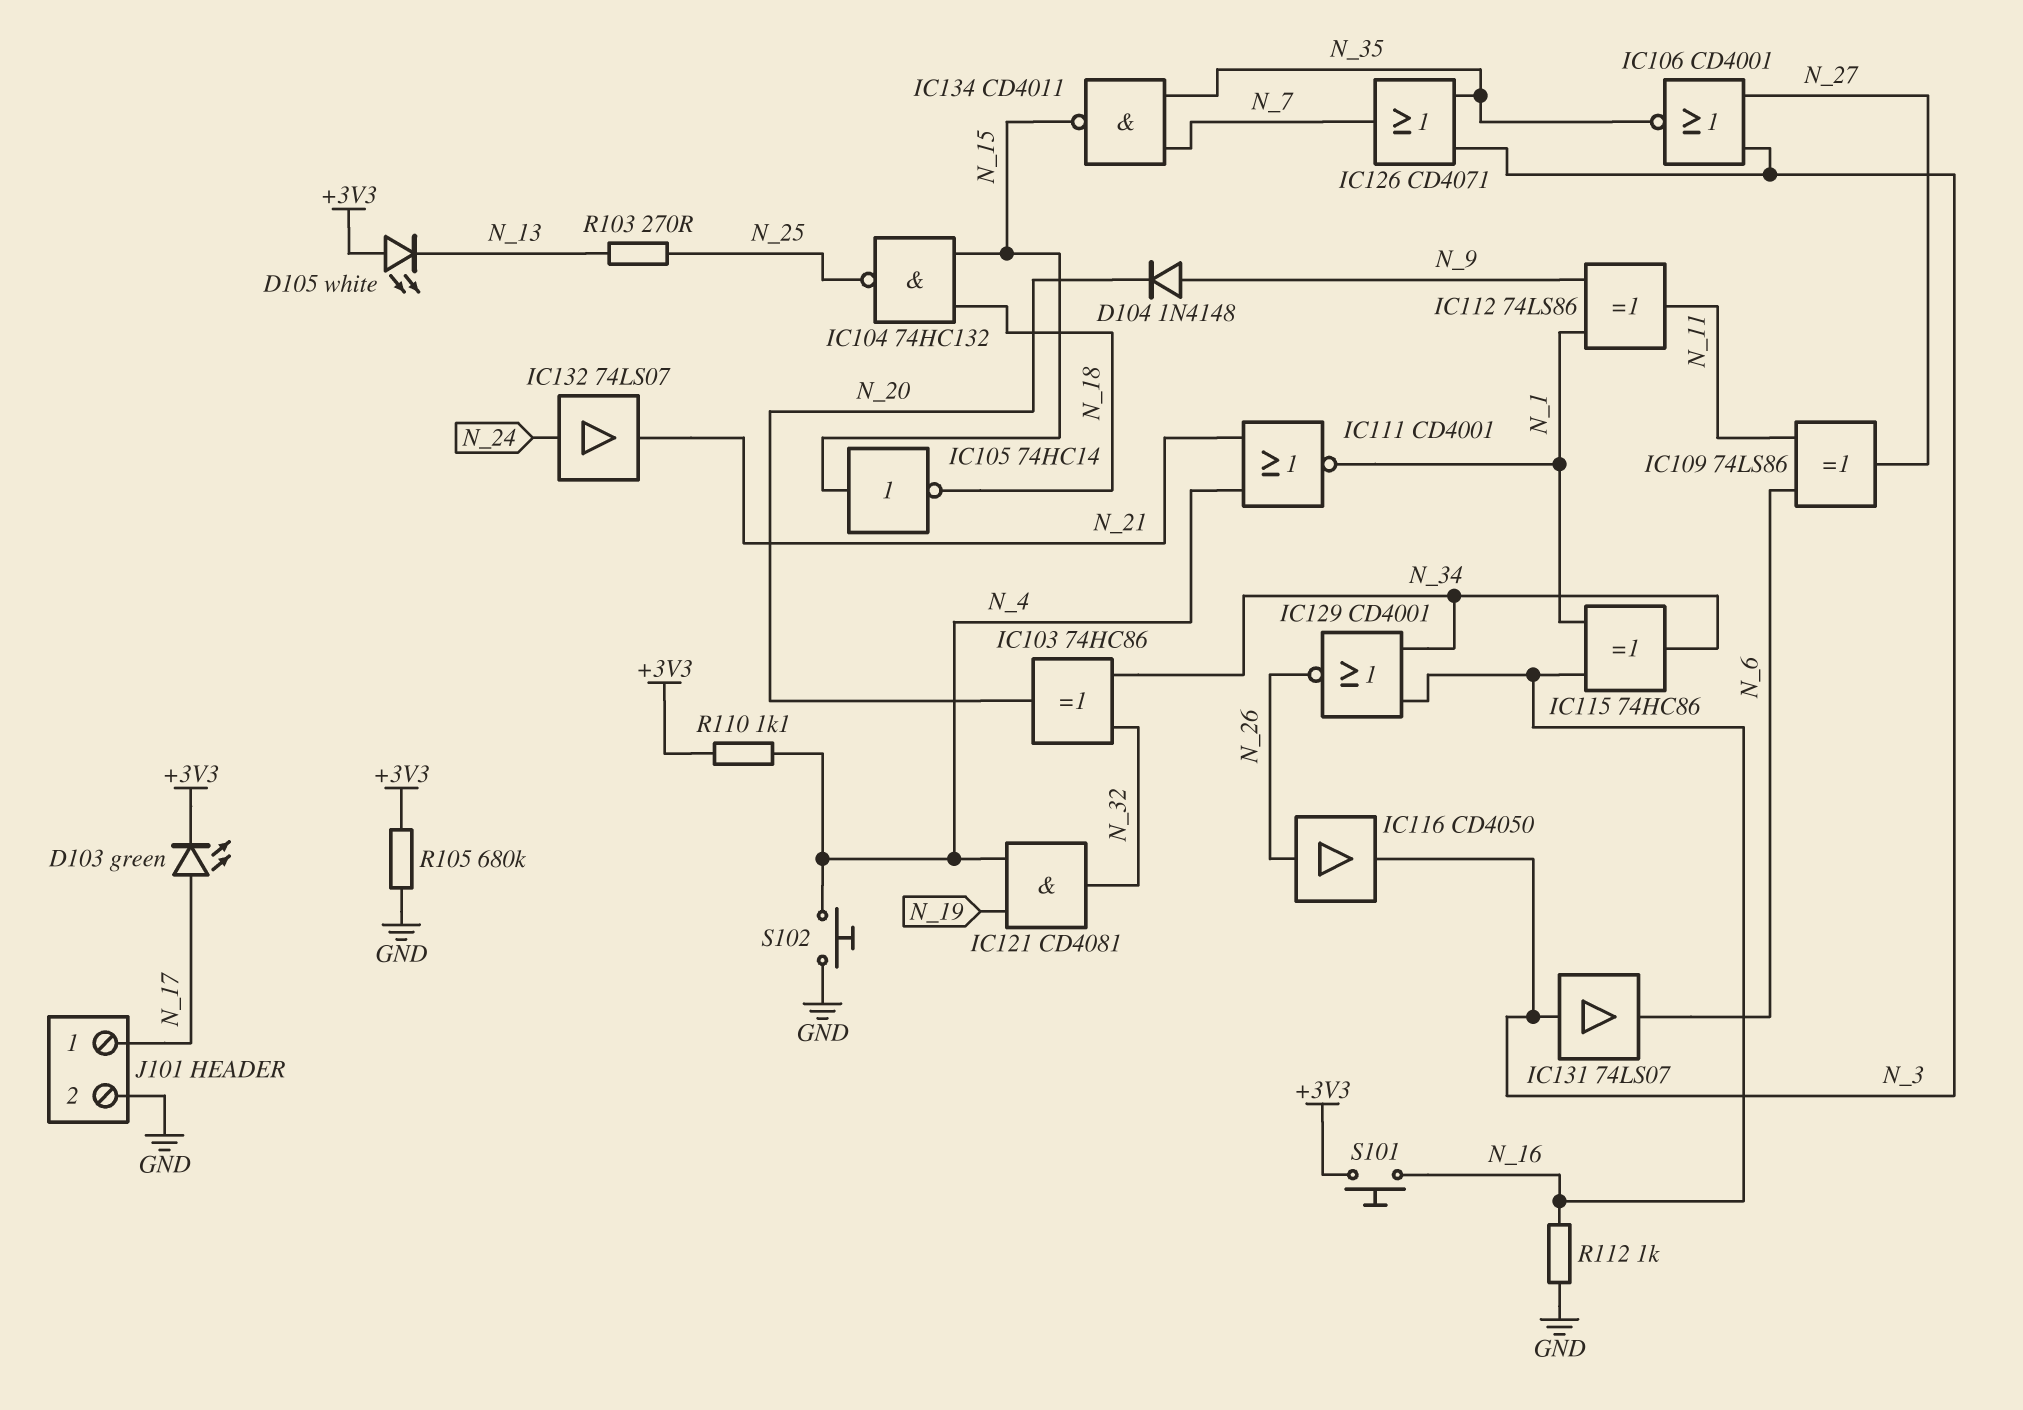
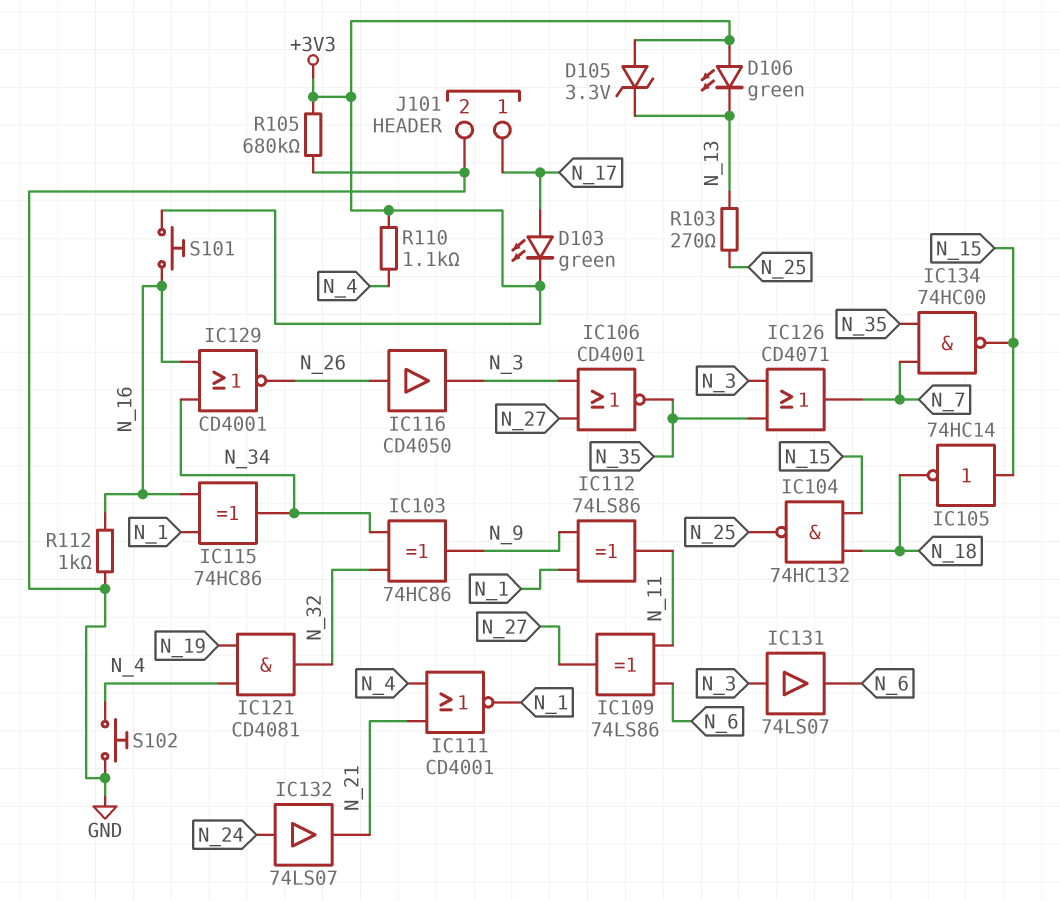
D104: diode 1N4148 (A N_9, K N_20) -> none
D105: LED white (A +3V3, K N_13) -> zener 3.3V (A +3V3, K N_13)
D106: none -> LED green (A +3V3, K N_13)
IC103: XOR 74HC86 (in N_32, in N_34, out N_20) -> XOR 74HC86 (in N_32, in N_34, out N_9)
IC134: NAND CD4011 (in N_7, in N_35, out N_15) -> NAND 74HC00 (in N_7, in N_35, out N_15)

